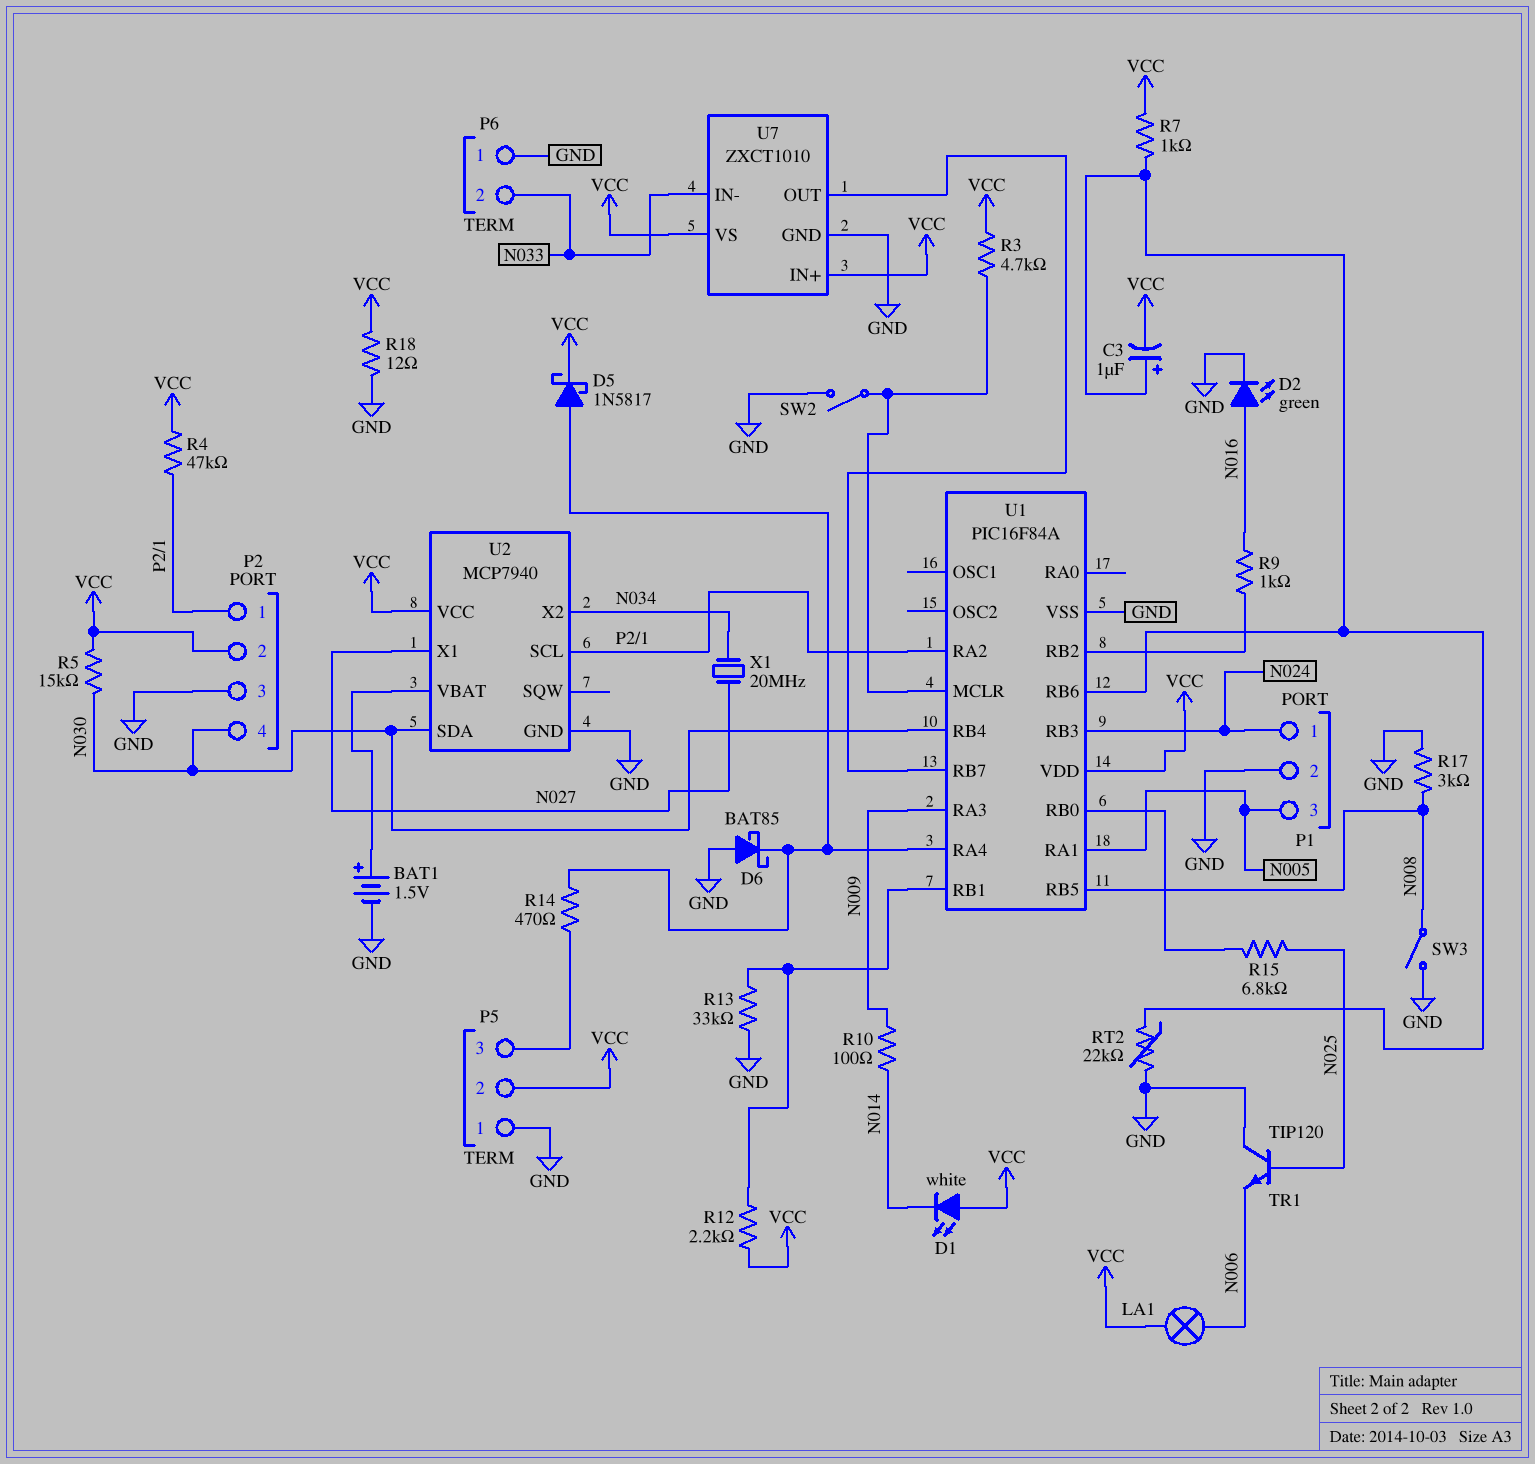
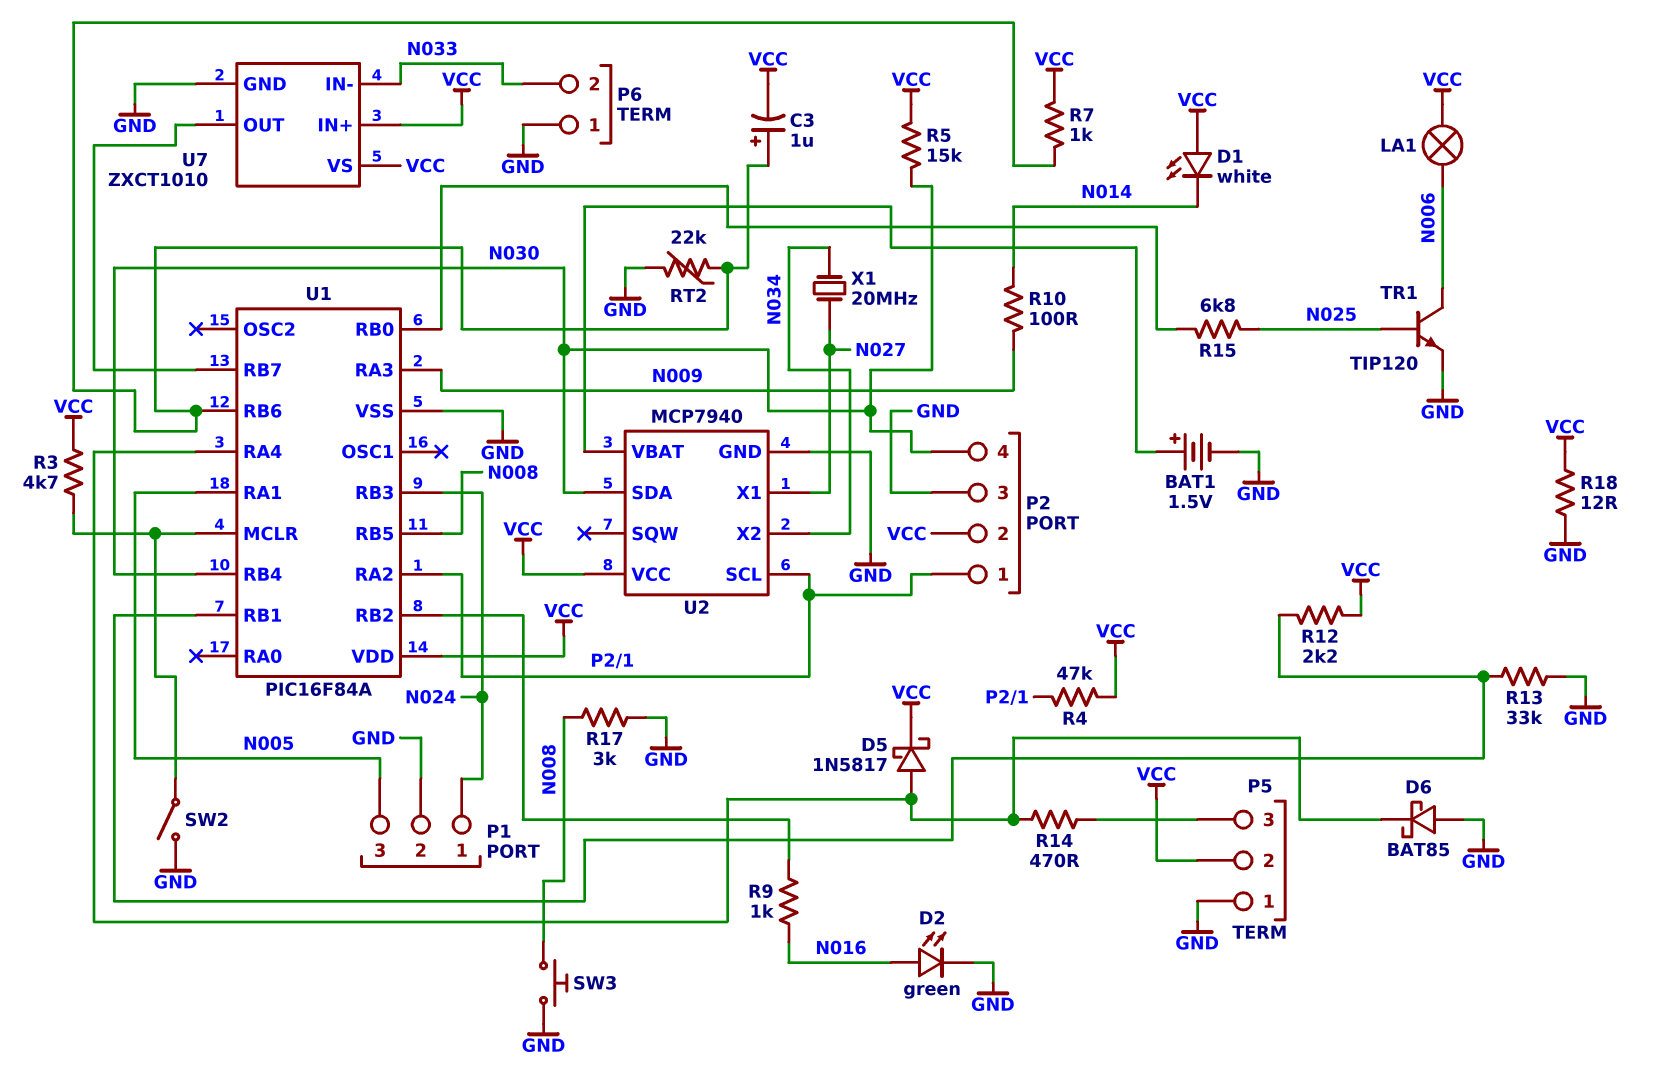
SW3: switch (GND, N008) -> button (GND, N008)
TR1: NPN TIP120 (B N025, C GND, E N006) -> NPN TIP120 (B N025, C N006, E GND)

